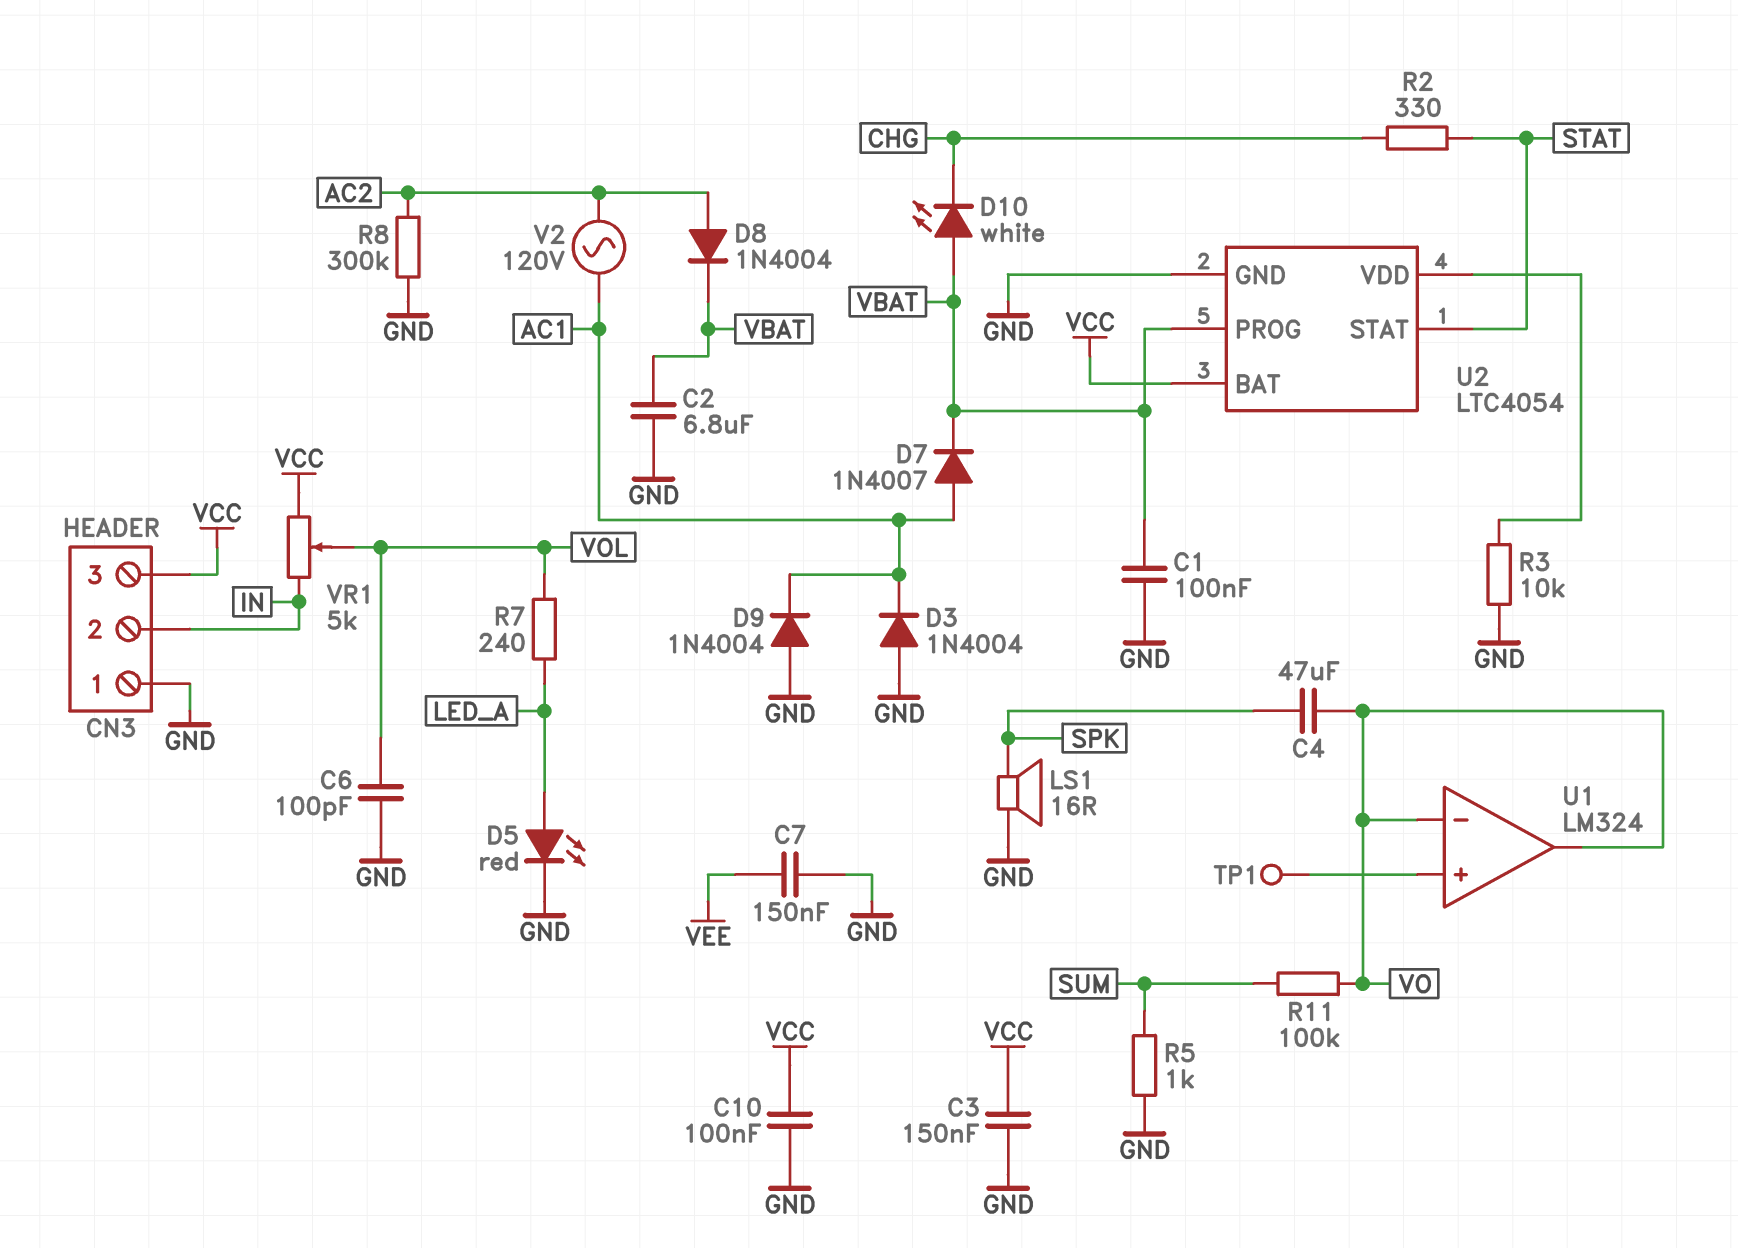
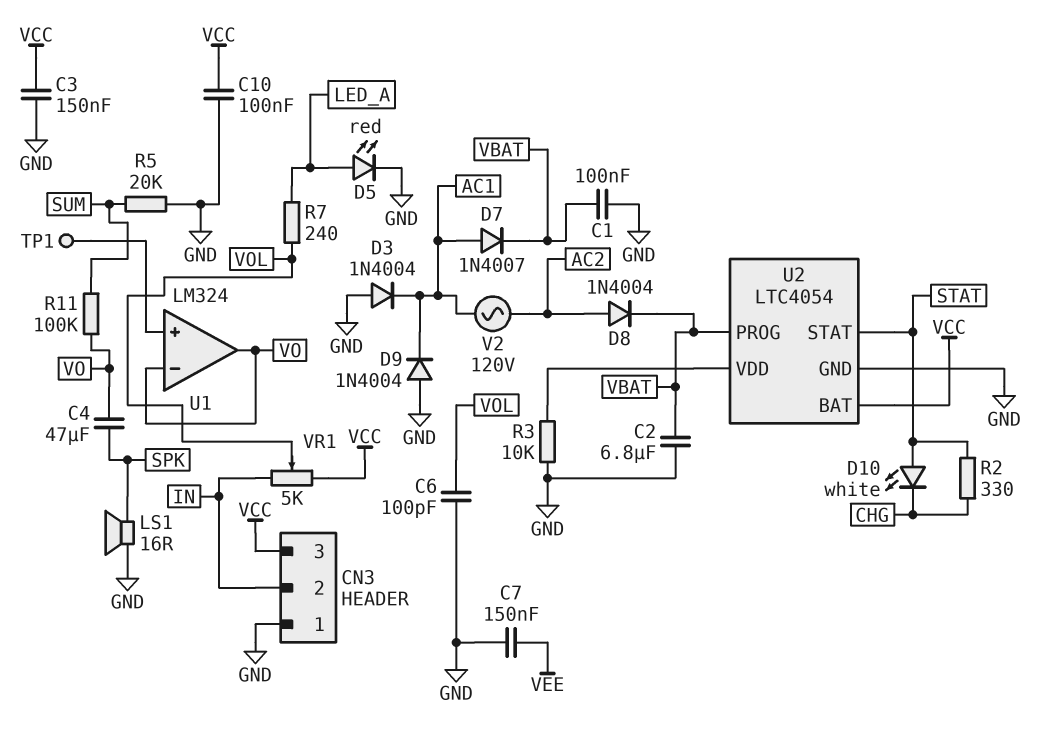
D10: LED white (A VBAT, K CHG) -> LED white (A STAT, K CHG)
R5: 1k (GND, SUM) -> 20k (GND, SUM)
R8: 300k (AC2, GND) -> none

